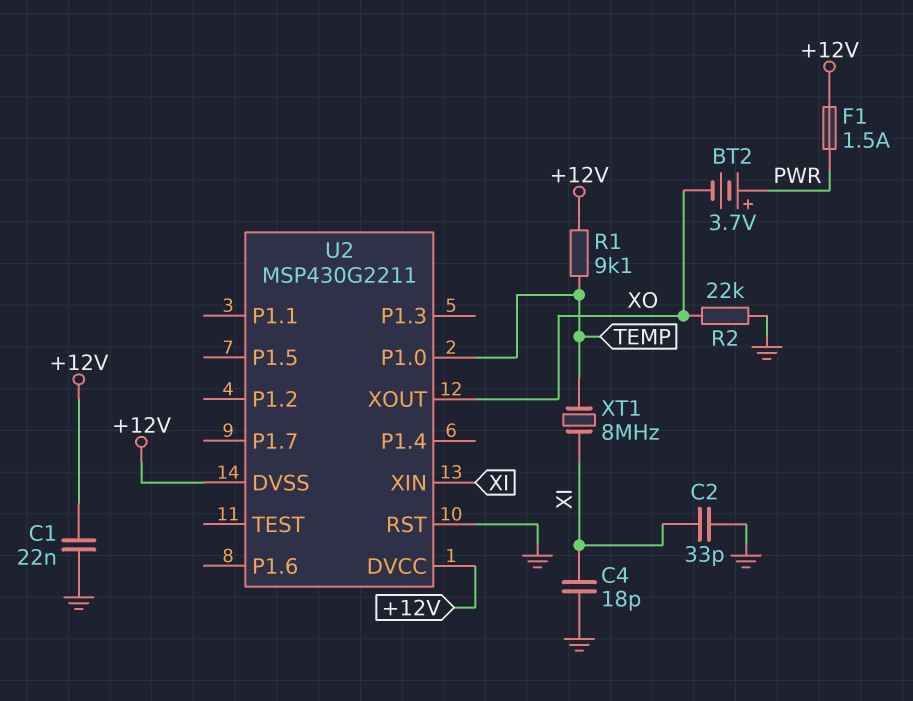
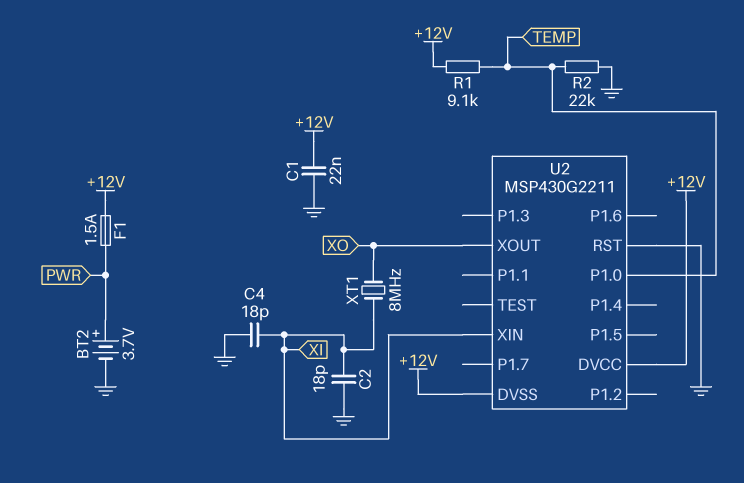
BT2: 3.7V (plus PWR, minus XO) -> 3.7V (plus PWR, minus GND)
C2: 33pF (GND, XI) -> 18pF (GND, XI)
R2: 22k (GND, XO) -> 22k (GND, TEMP)
XT1: 8MHz (TEMP, XI) -> 8MHz (XI, XO)

